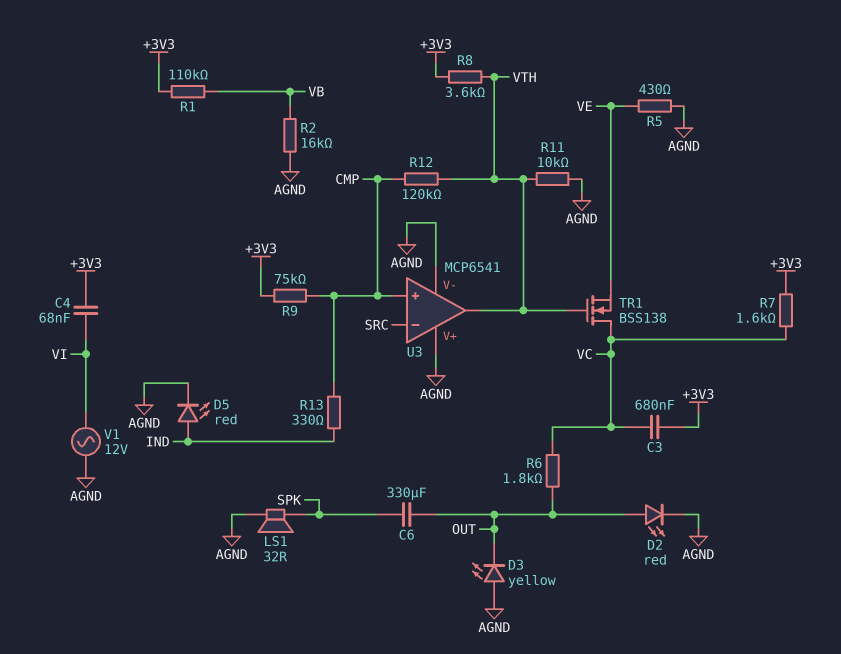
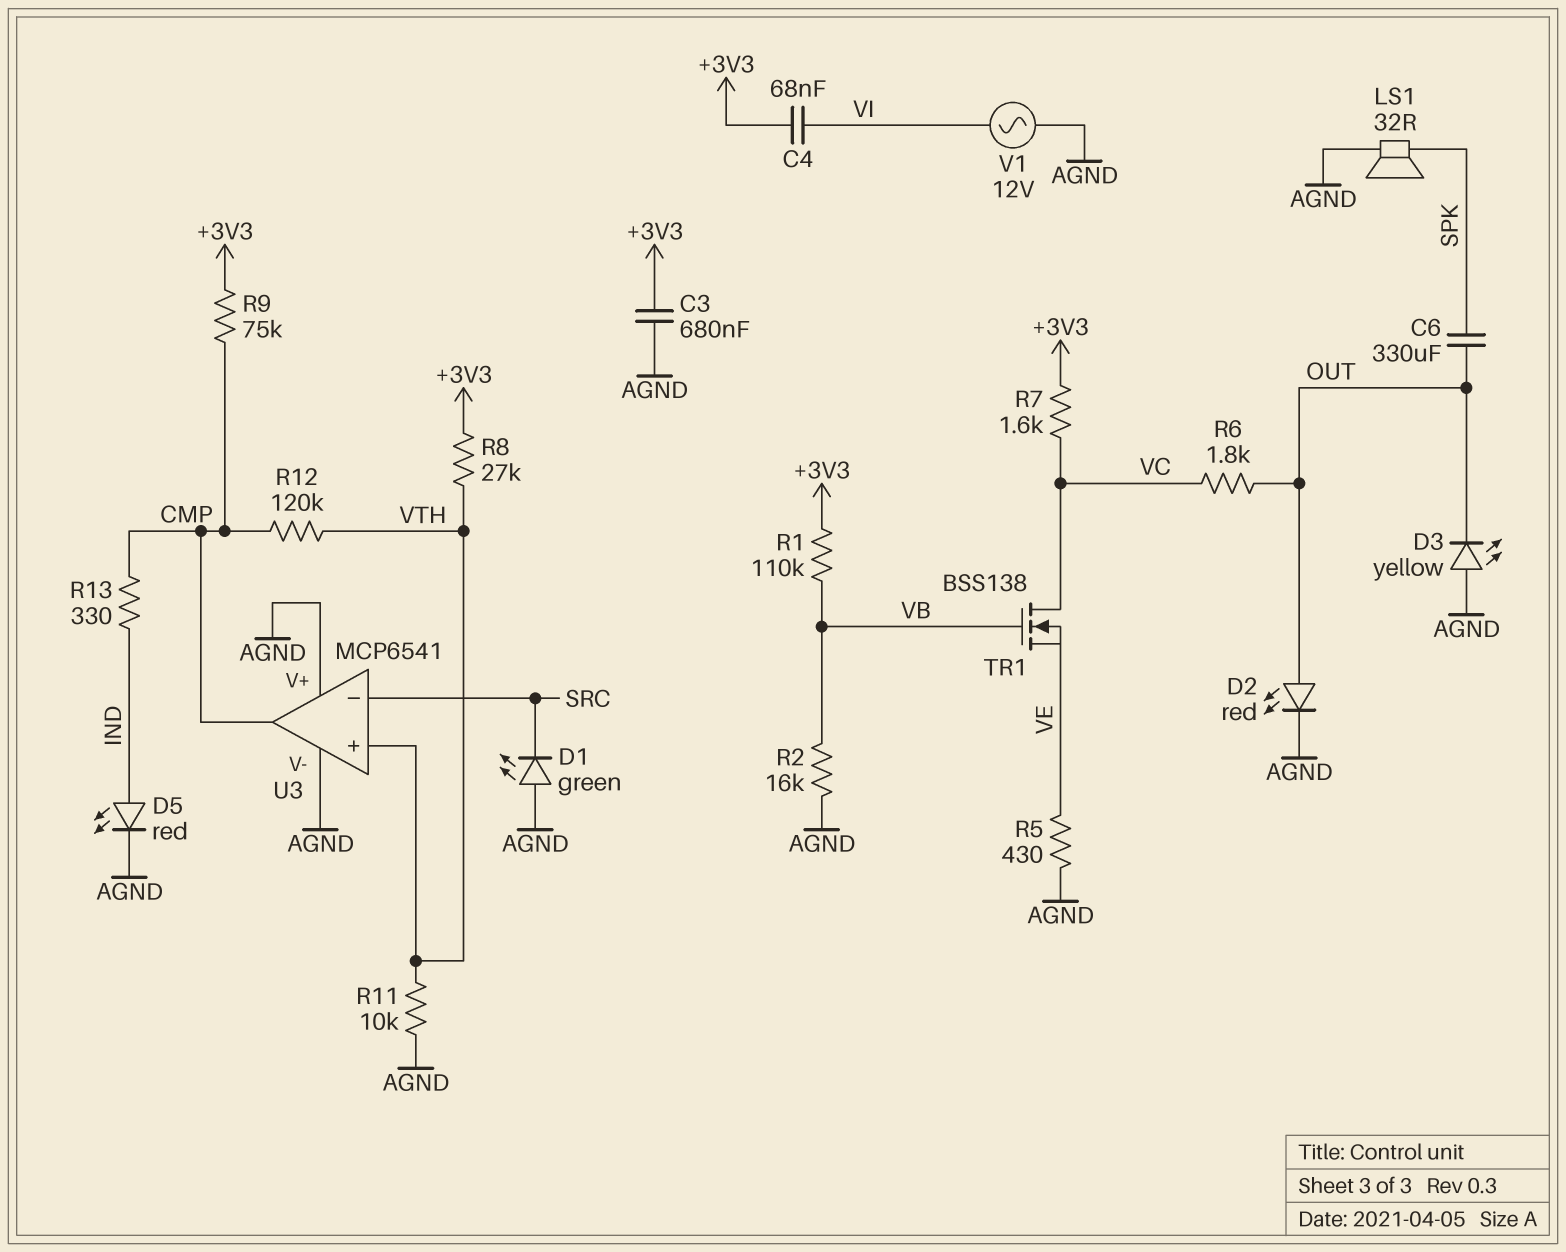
C3: 680nF (+3V3, VC) -> 680nF (+3V3, AGND)
D1: none -> LED green (A AGND, K SRC)
R8: 3.6k (+3V3, VTH) -> 27k (+3V3, VTH)
TR1: NMOS BSS138 (G VTH, D VC, S VE) -> NMOS BSS138 (G VB, D VC, S VE)
U3 pin in+: CMP -> VTH
U3 pin out: VTH -> CMP

